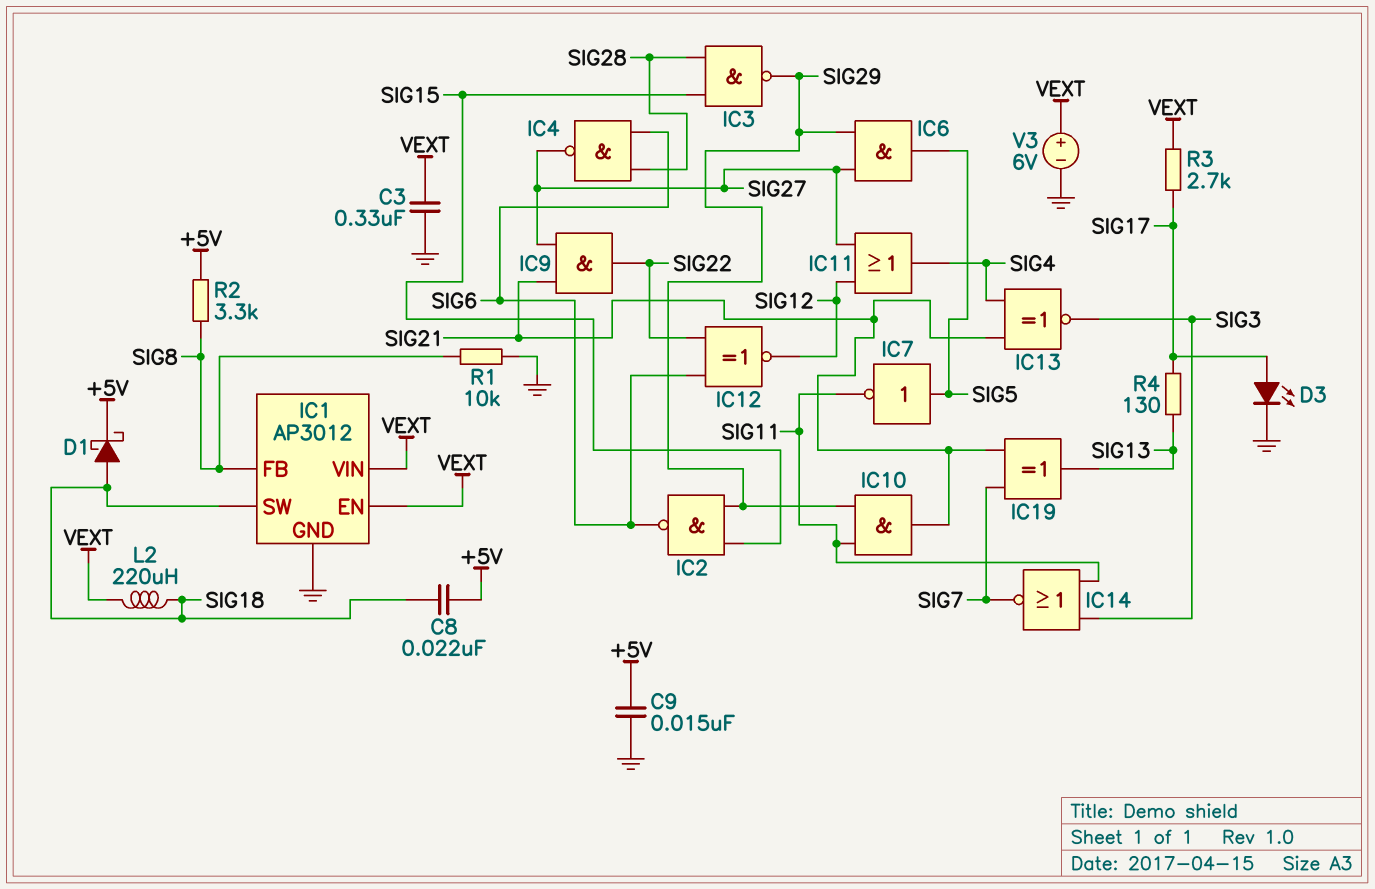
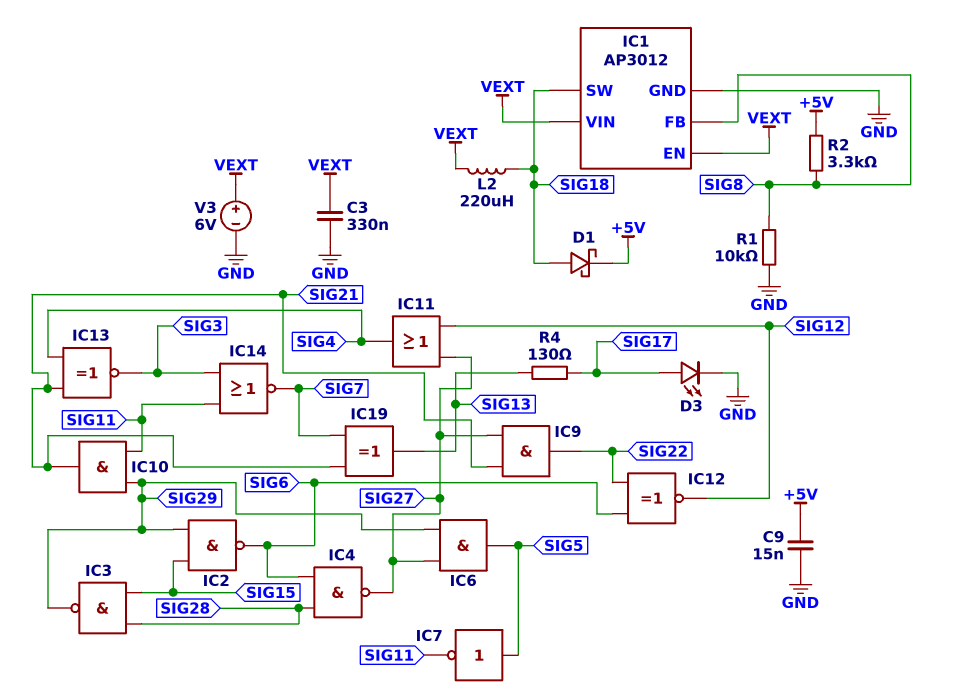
C8: 22nF (+5V, SIG18) -> none
R3: 2.7k (SIG17, VEXT) -> none

